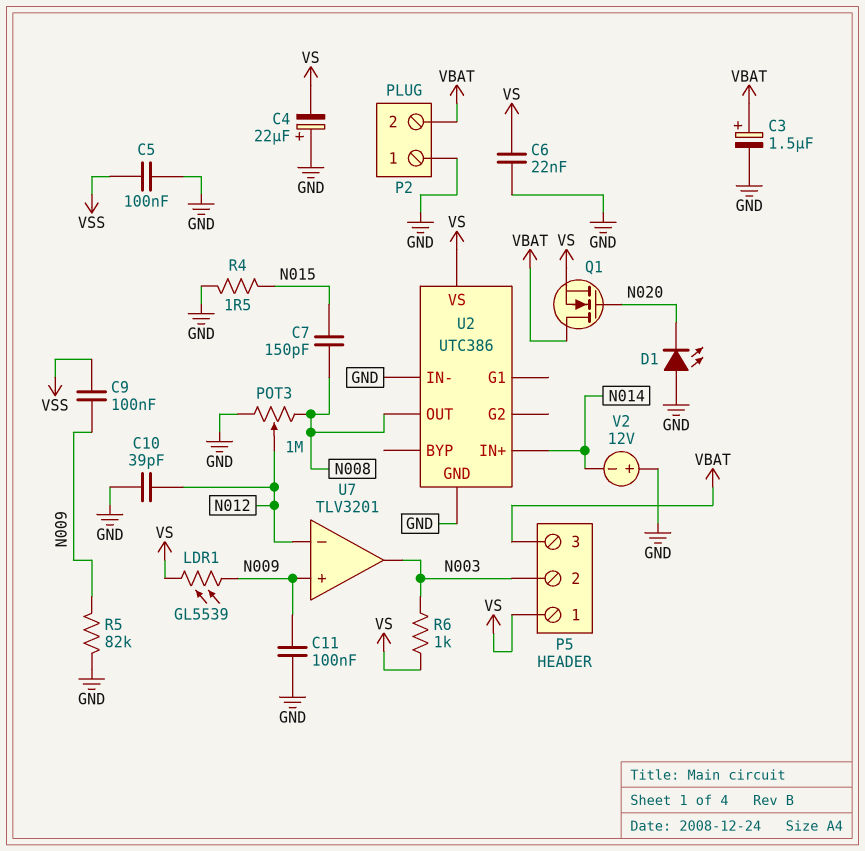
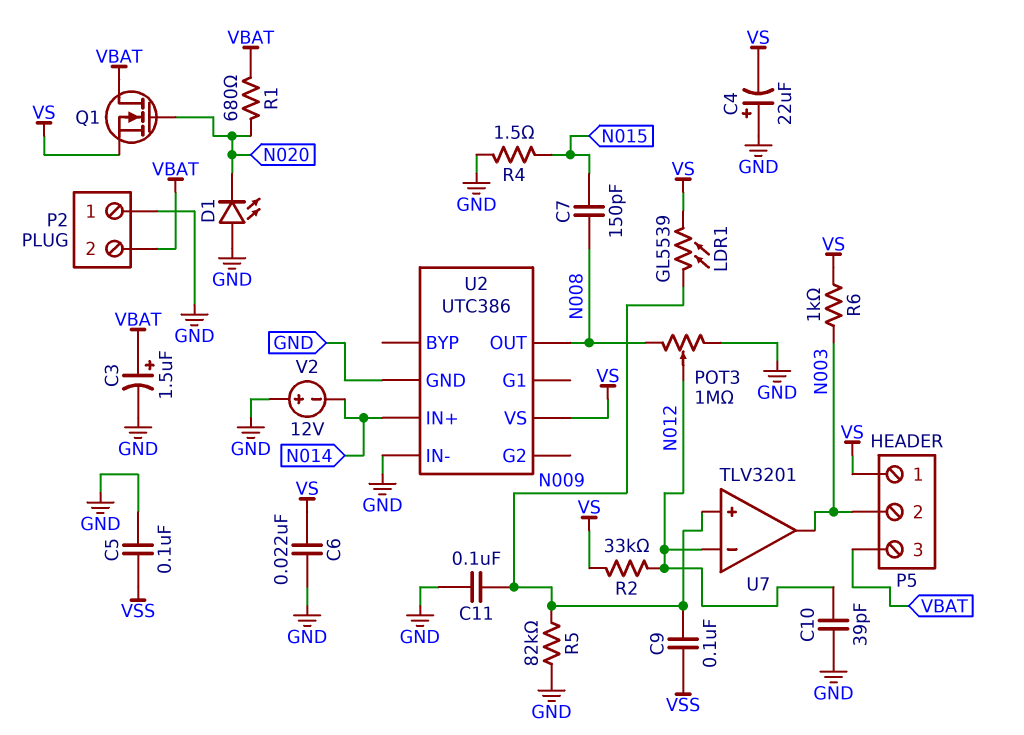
R1: none -> 680 (N020, VBAT)
R2: none -> 33k (N012, VS)

